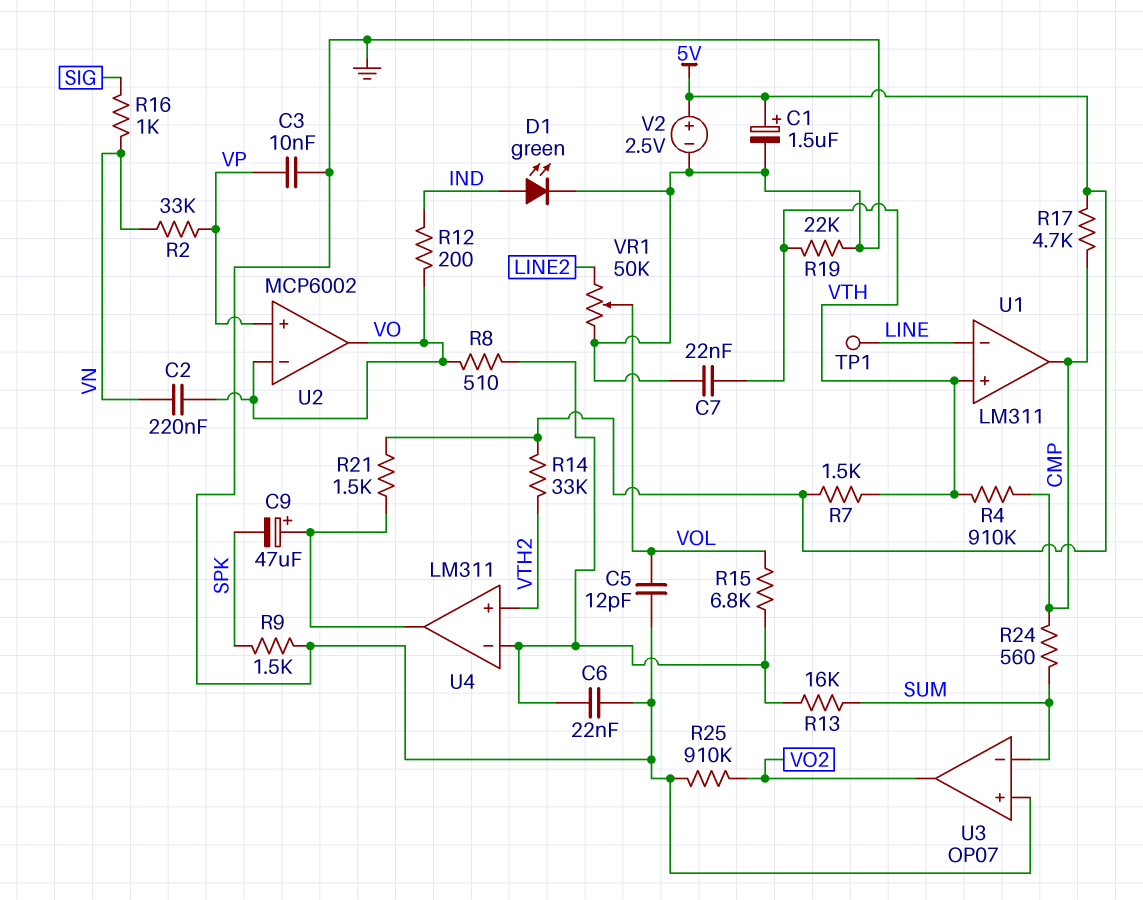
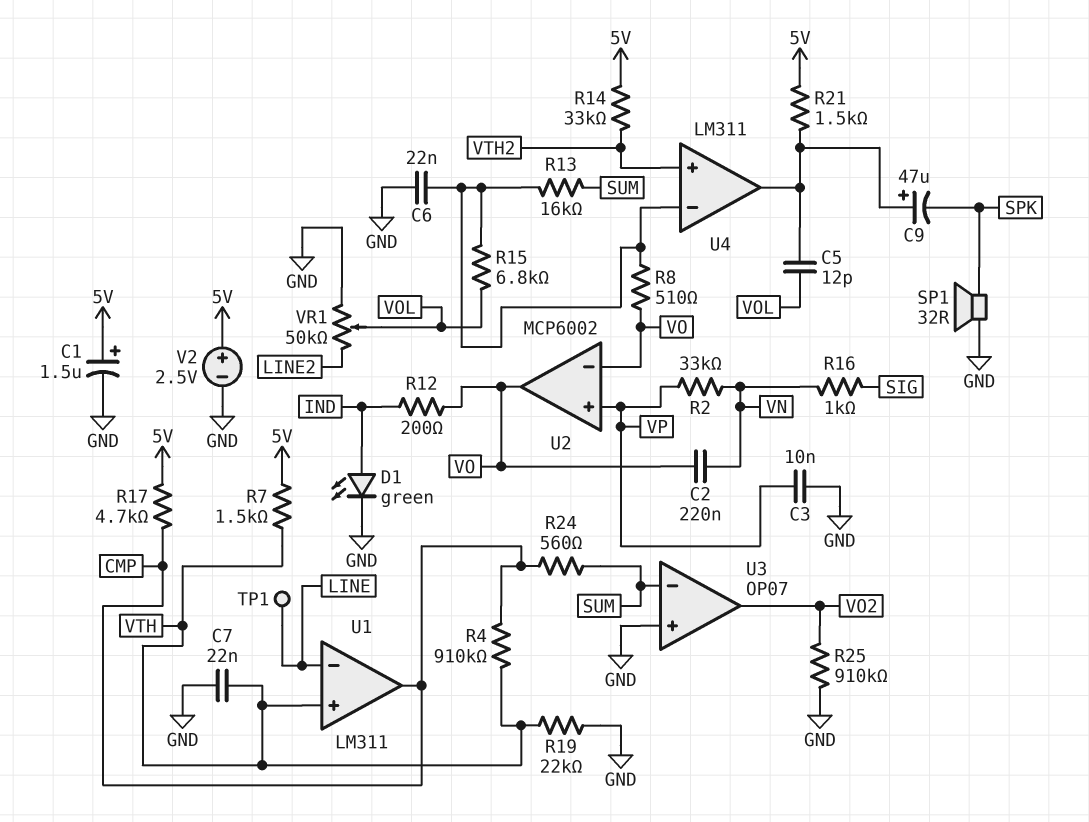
C5: 12pF (GND, VOL) -> 12pF (U4/out, VOL)
R9: 1.5k (GND, SPK) -> none
SP1: none -> speaker 32R (GND, SPK)

